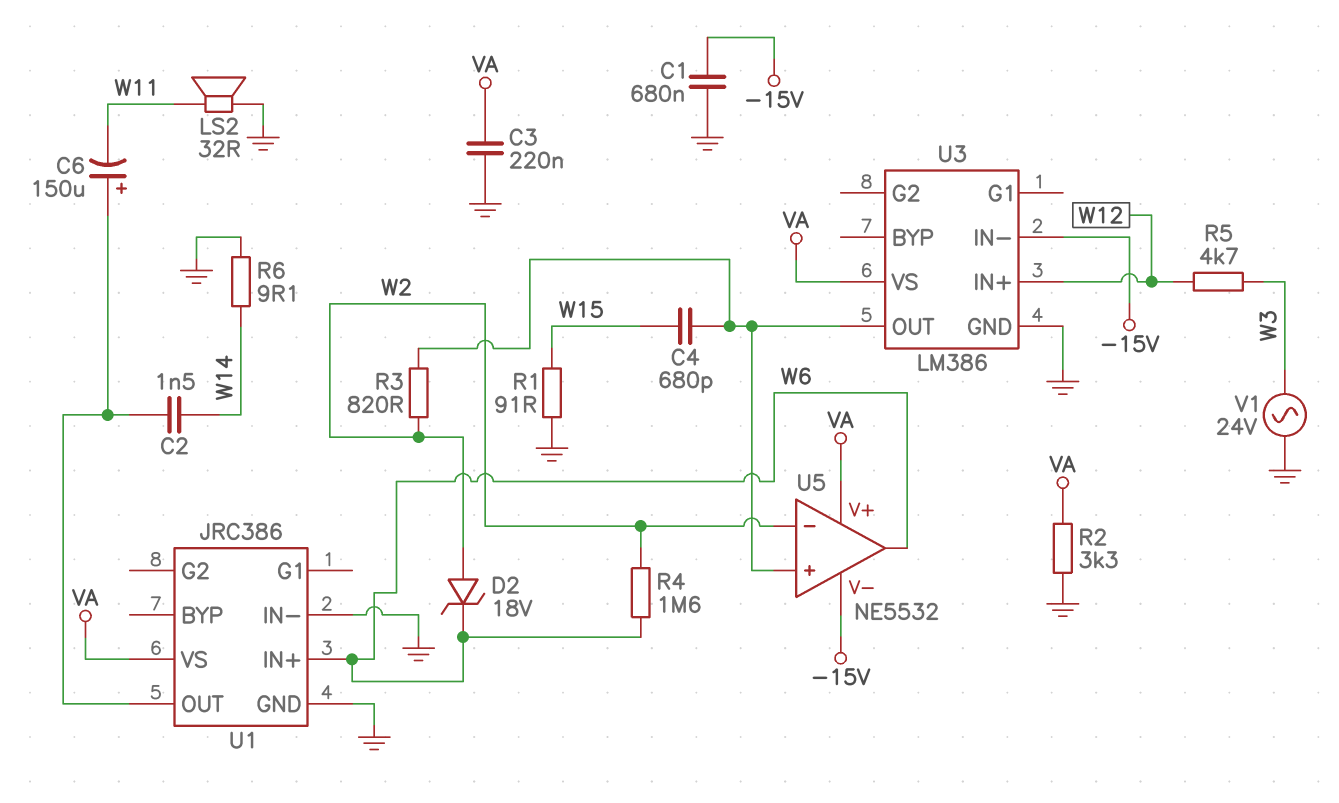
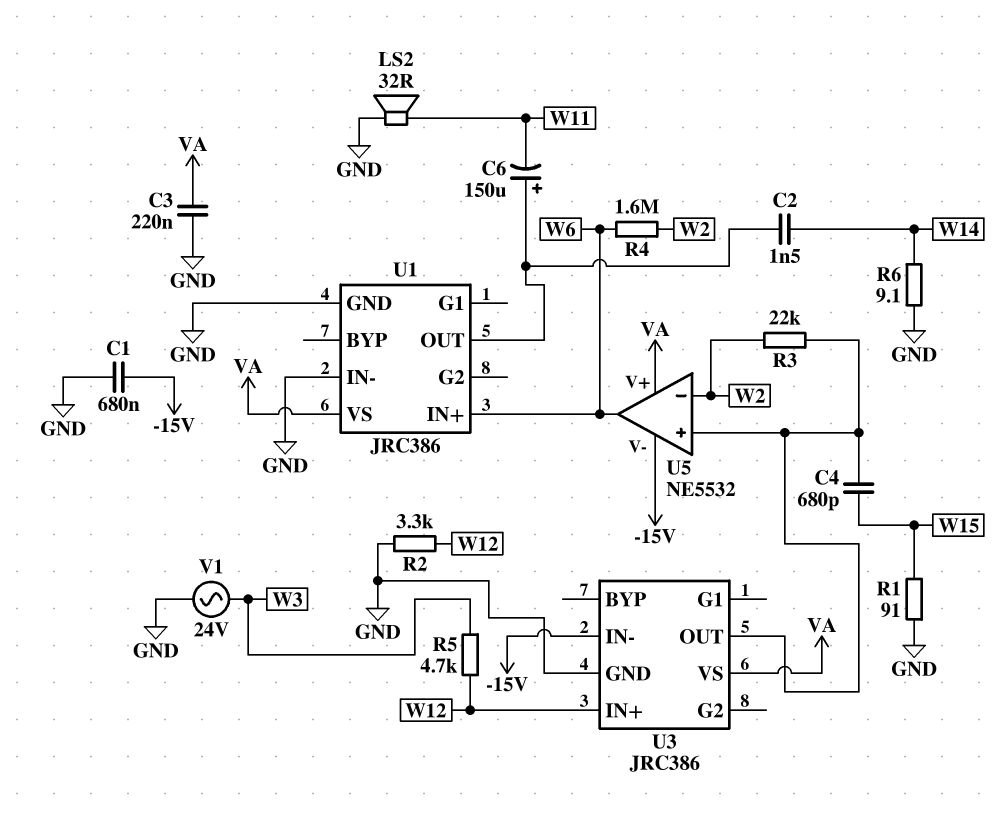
D2: zener 18V (A W2, K W6) -> none
R2: 3.3k (GND, VA) -> 3.3k (GND, W12)
R3: 820 (U3/OUT, W2) -> 22k (U3/OUT, W2)
U3: LM386 -> JRC386

